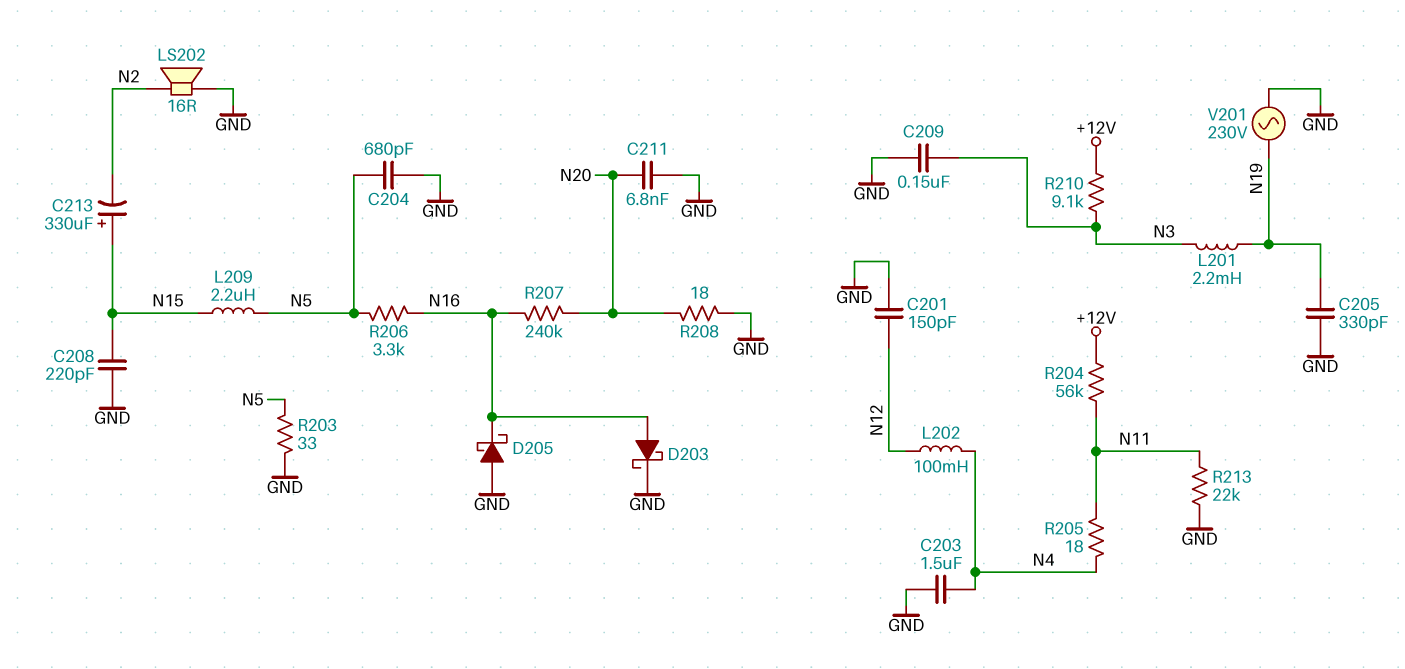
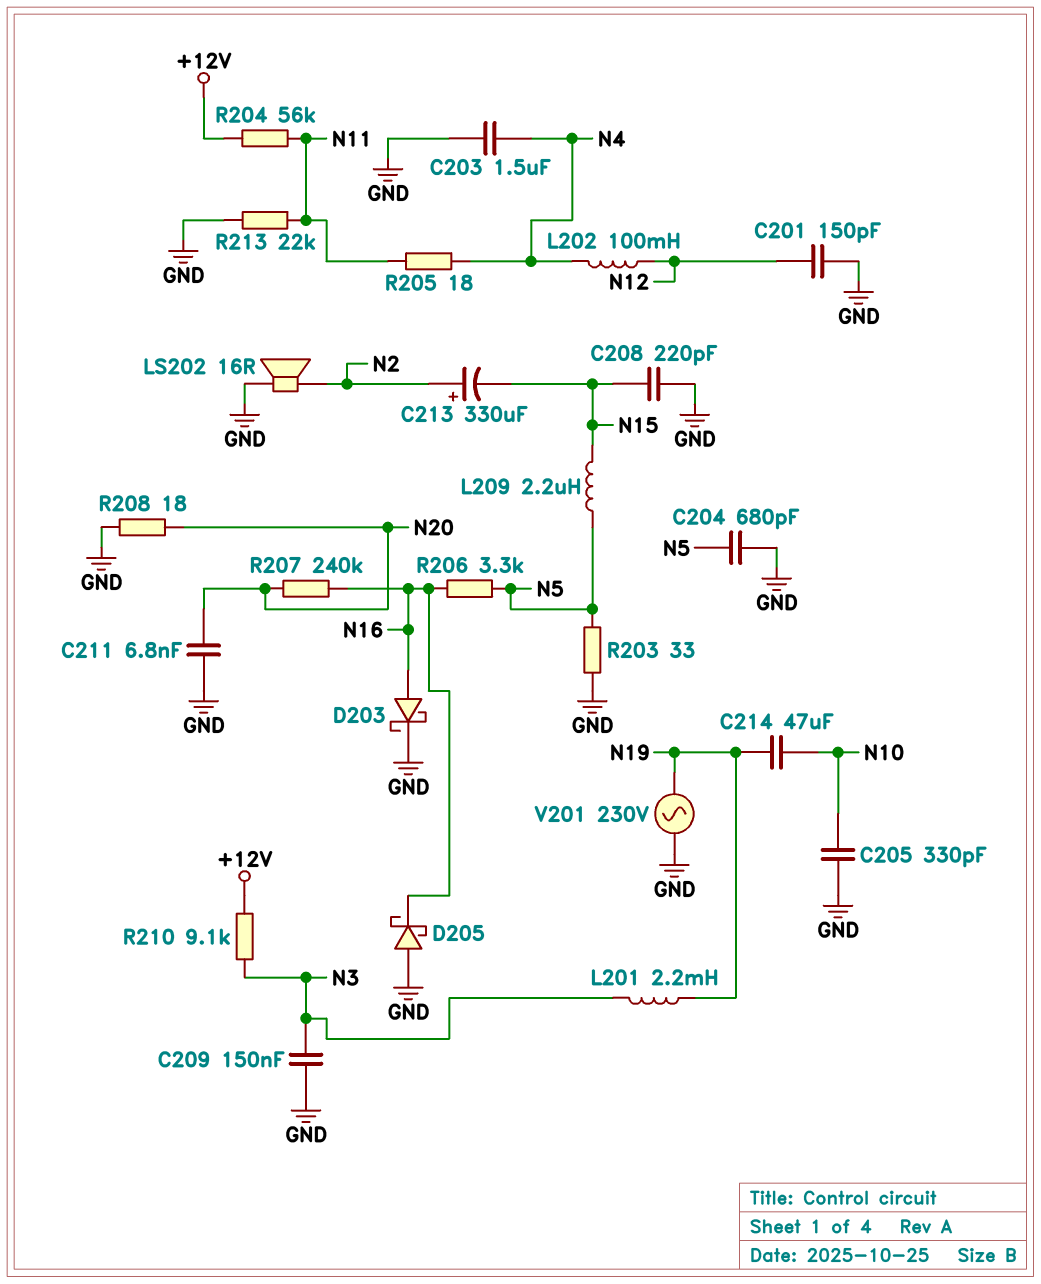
C205: 330pF (GND, N19) -> 330pF (GND, N10)
C213: 330uF (plus N15, minus N2) -> 330uF (plus N2, minus N15)
C214: none -> 47uF (N10, N19)

